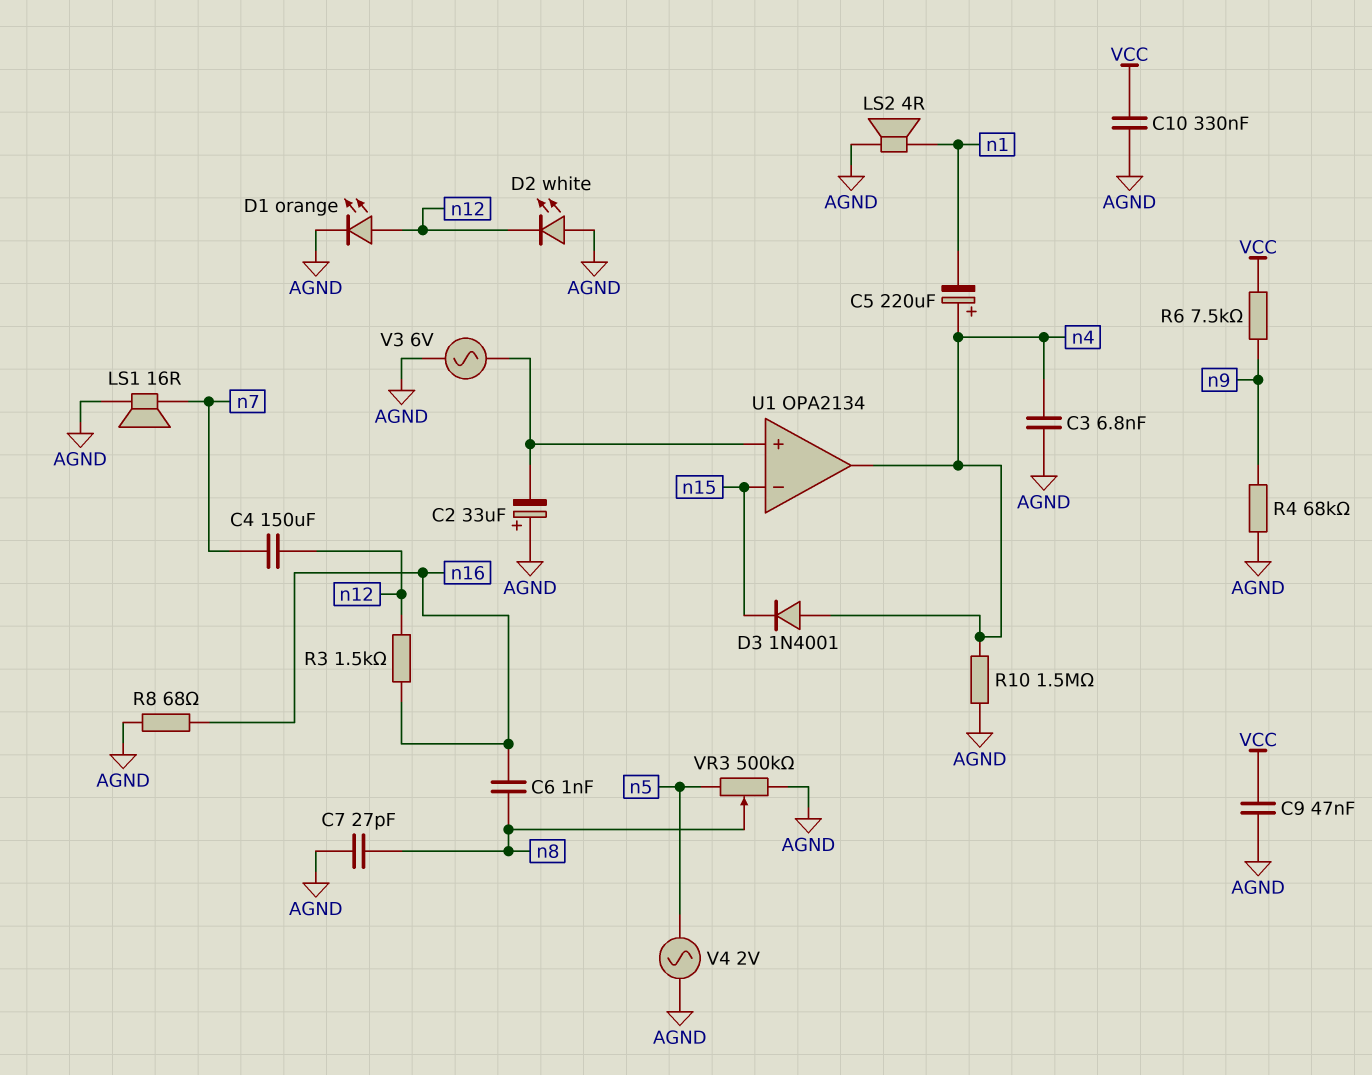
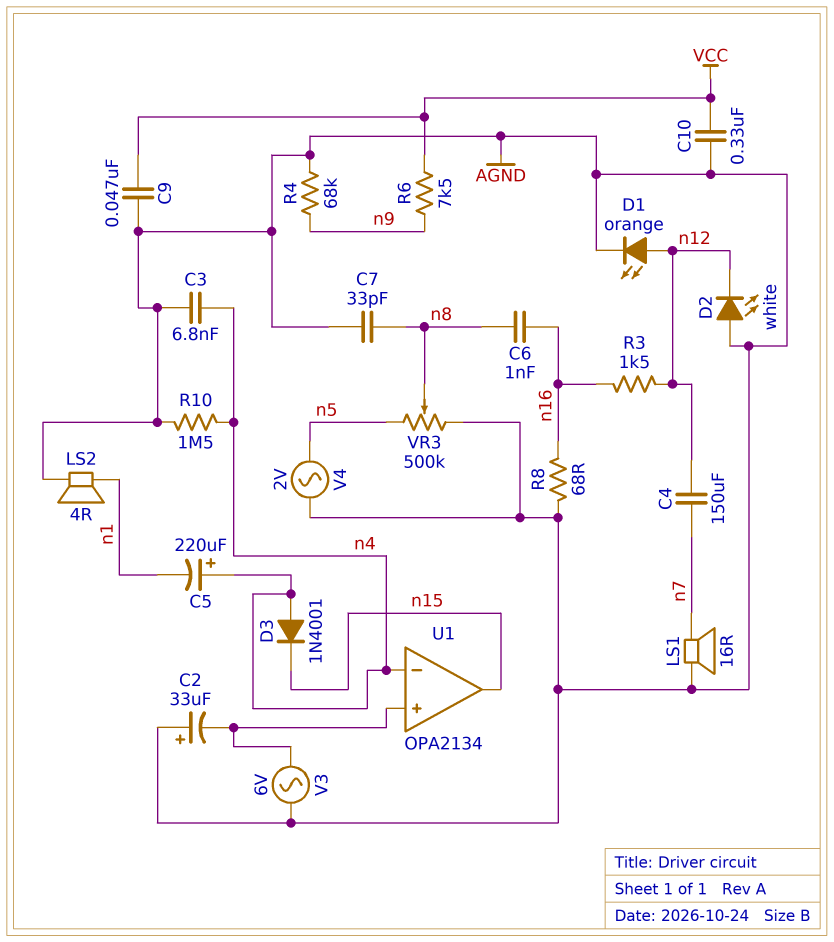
C7: 27pF (AGND, n8) -> 33pF (AGND, n8)
U1 pin in-: n15 -> n4
U1 pin out: n4 -> n15

